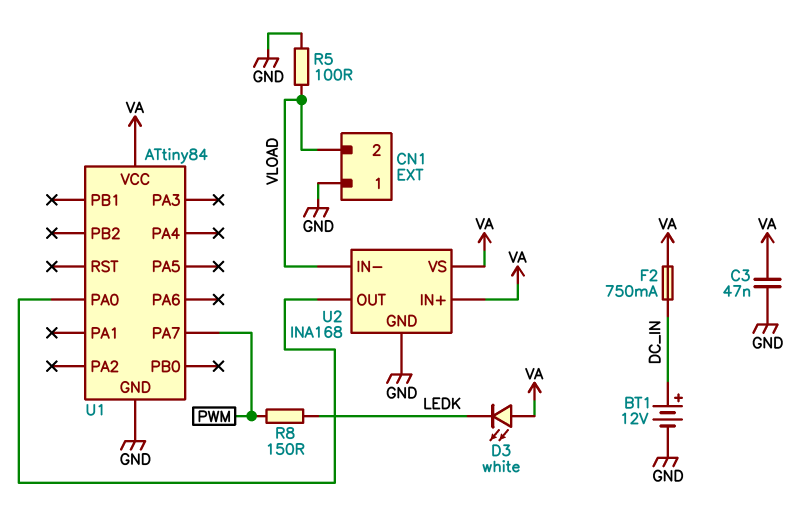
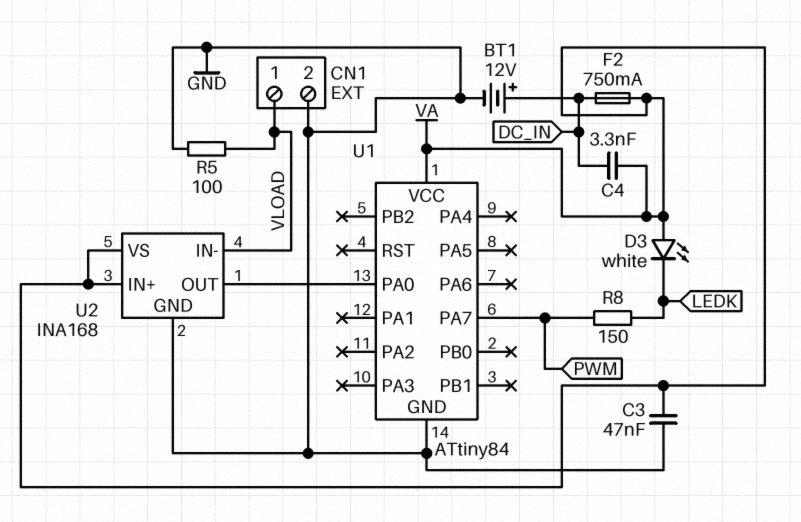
C4: none -> 3.3nF (DC_IN, VA)
CN1 pin 1: GND -> VLOAD
CN1 pin 2: VLOAD -> GND

